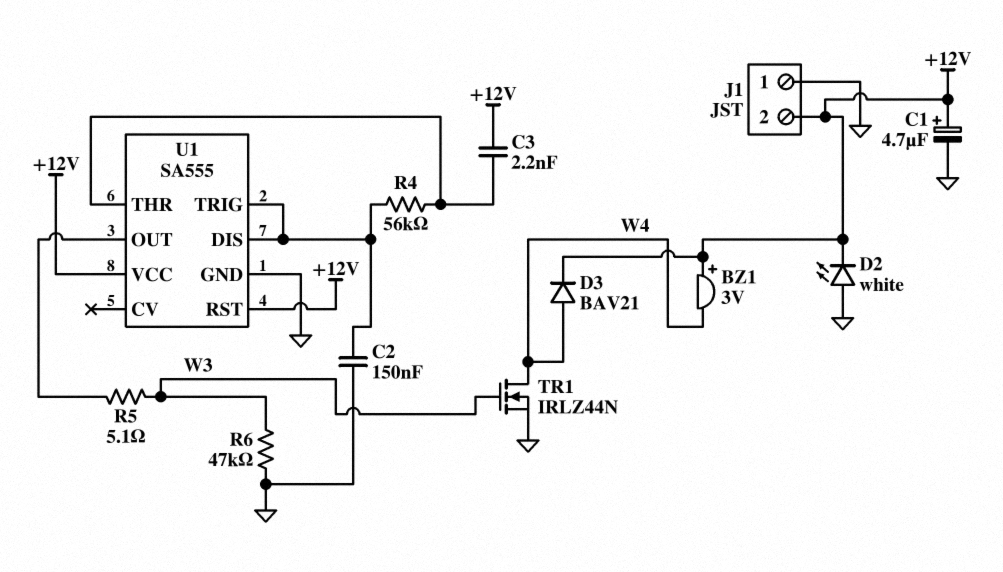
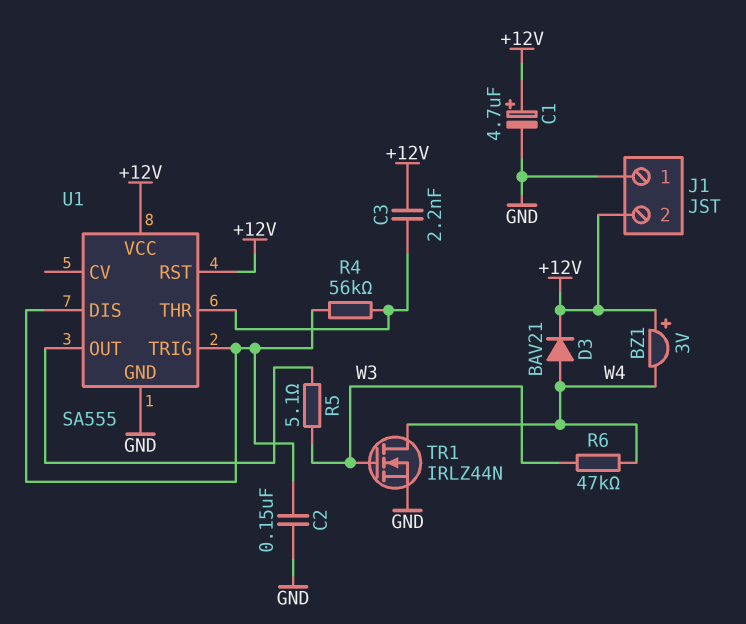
D2: LED white (A GND, K +12V) -> none
R6: 47k (GND, W3) -> 47k (W3, W4)

